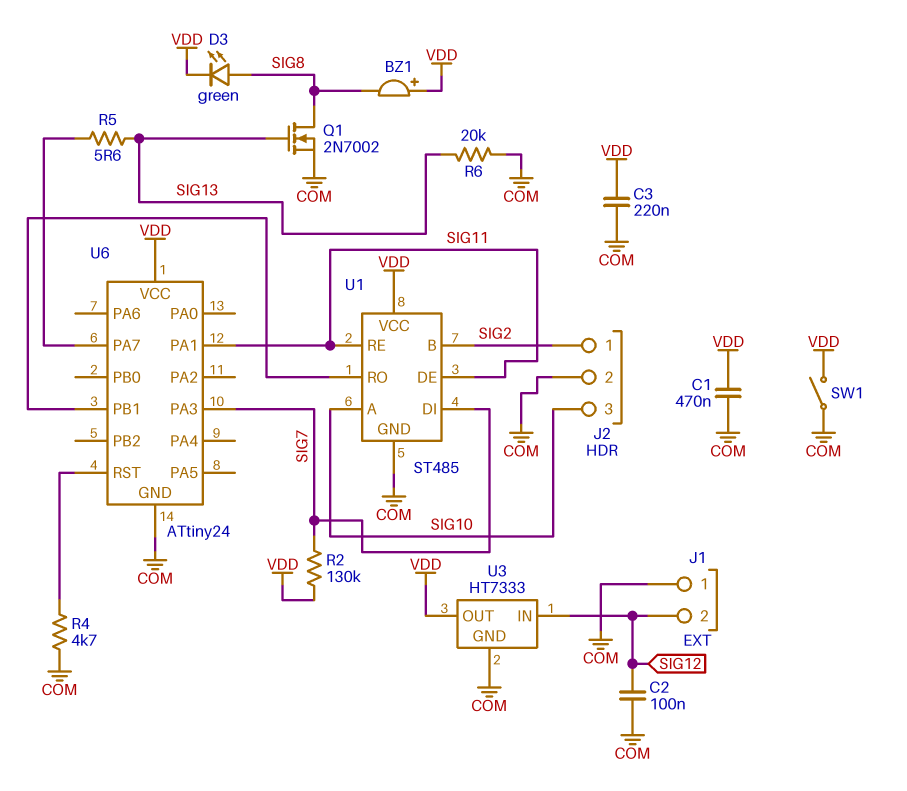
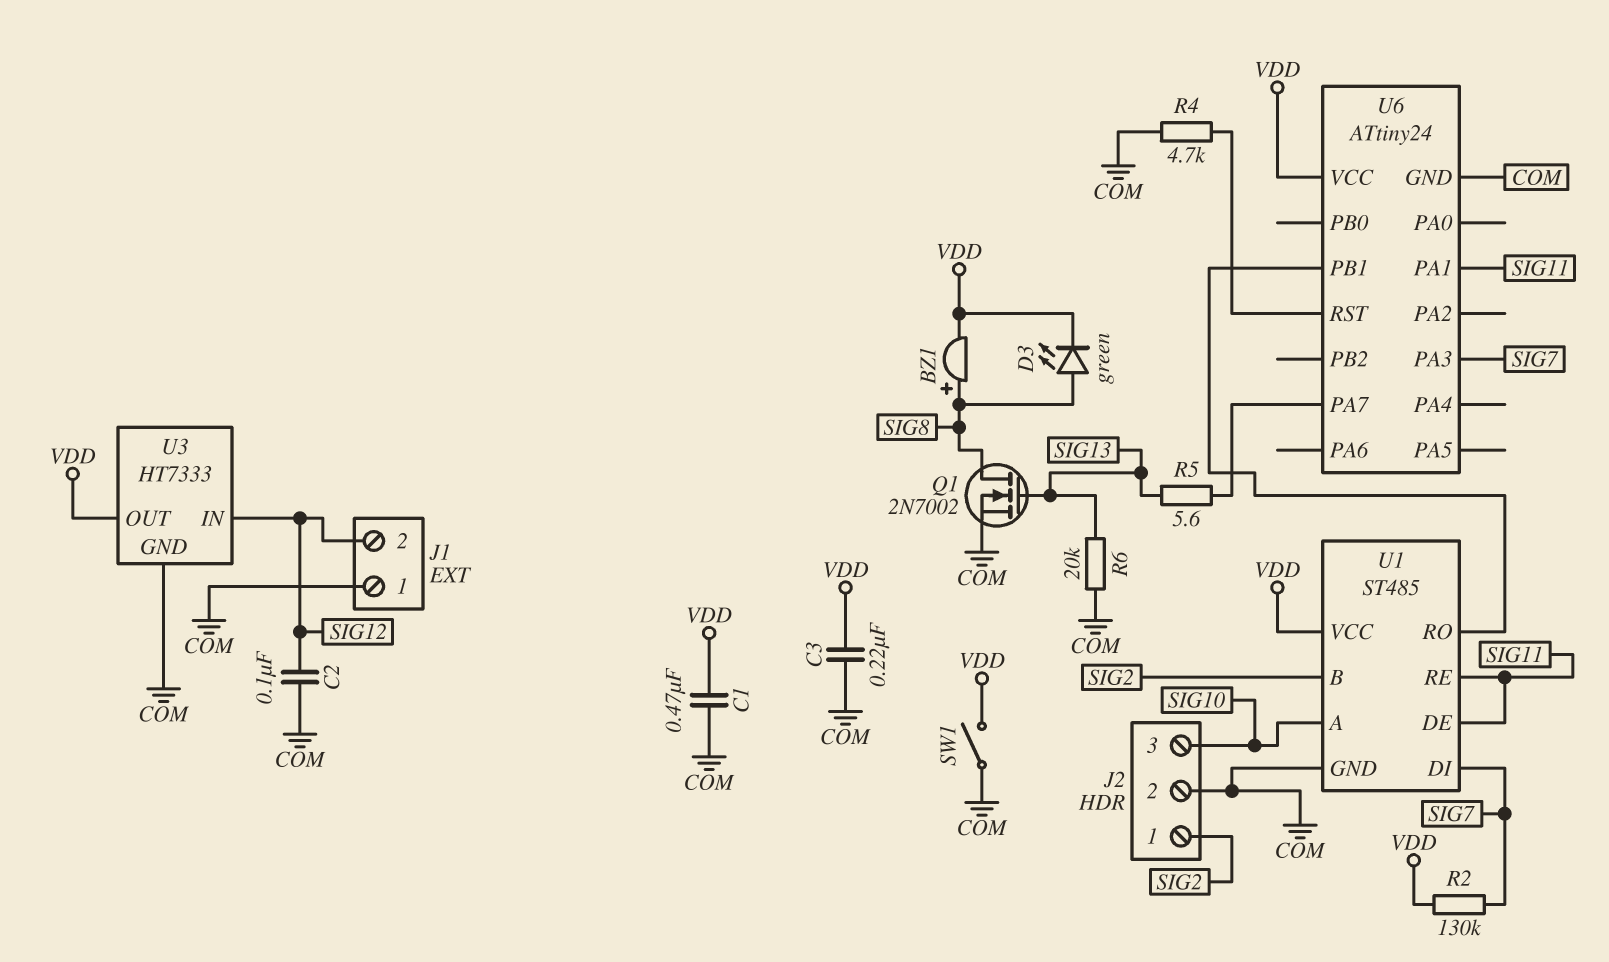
BZ1: buzzer (plus VDD, minus SIG8) -> buzzer (plus SIG8, minus VDD)

